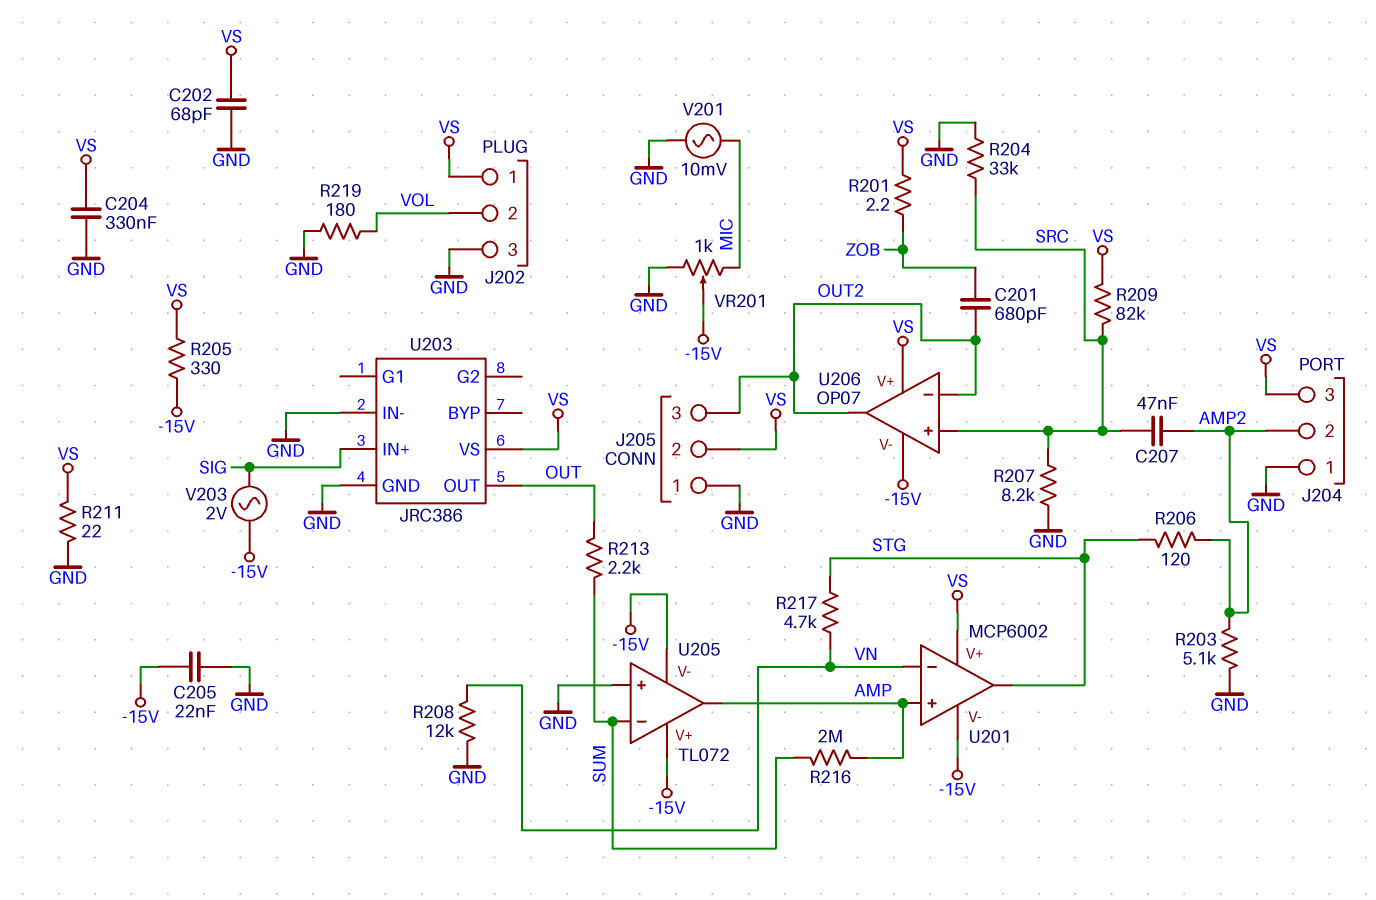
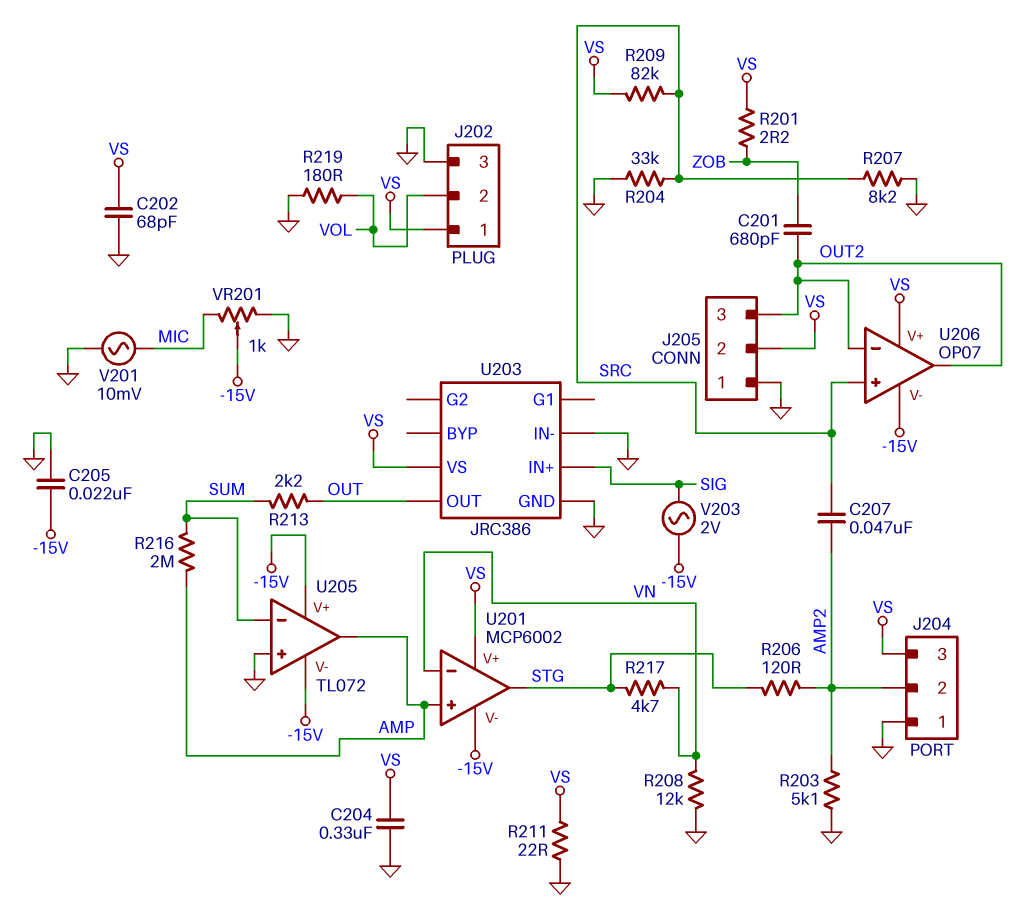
R205: 330 (-15V, VS) -> none

